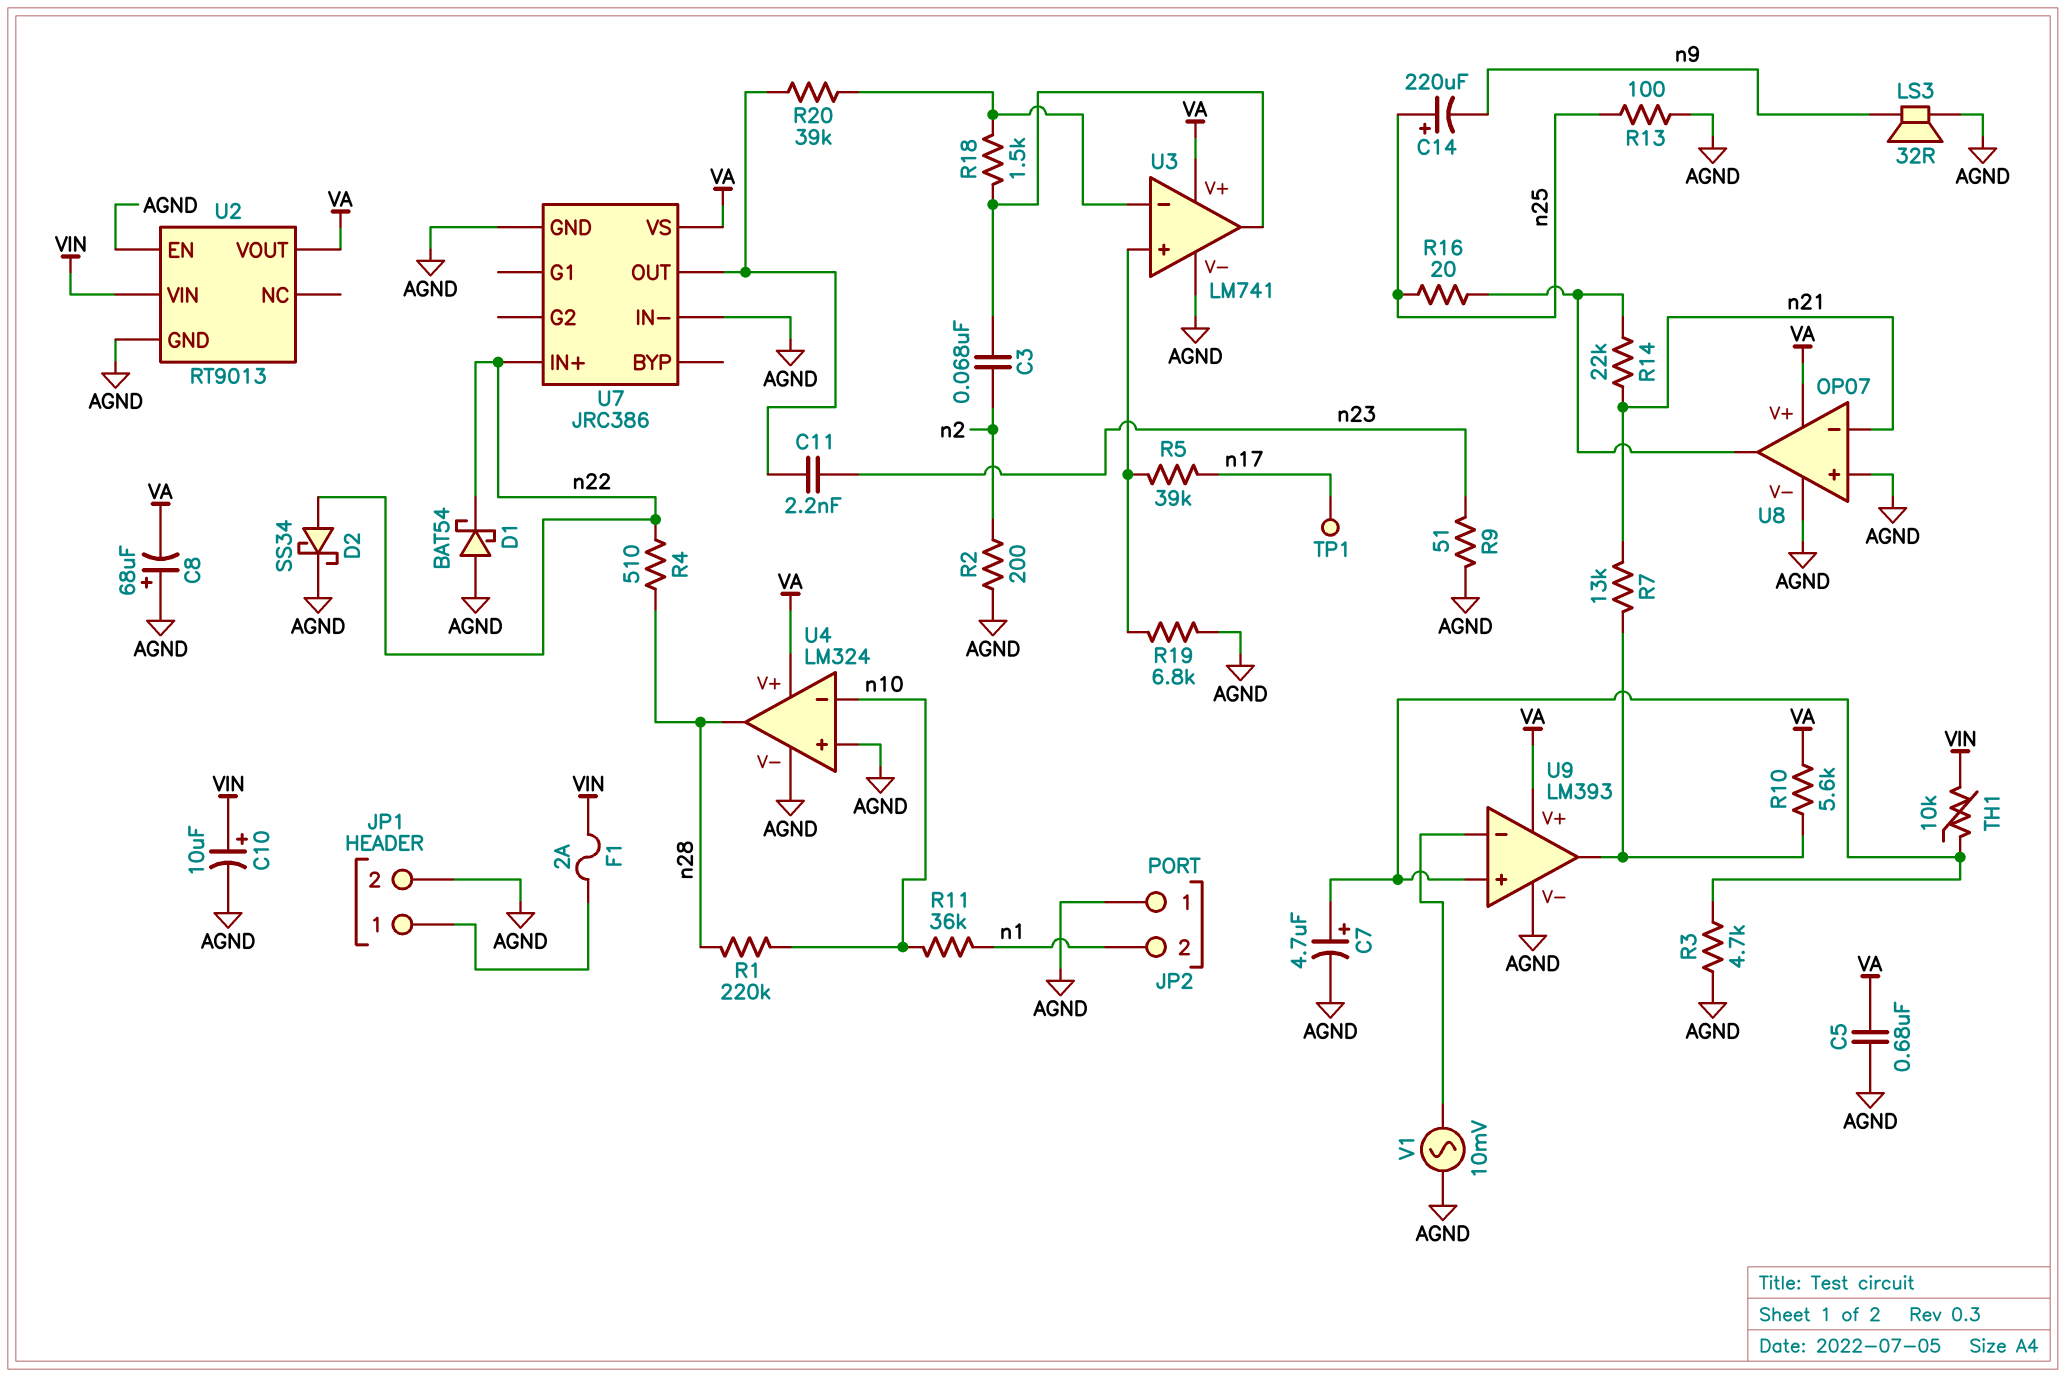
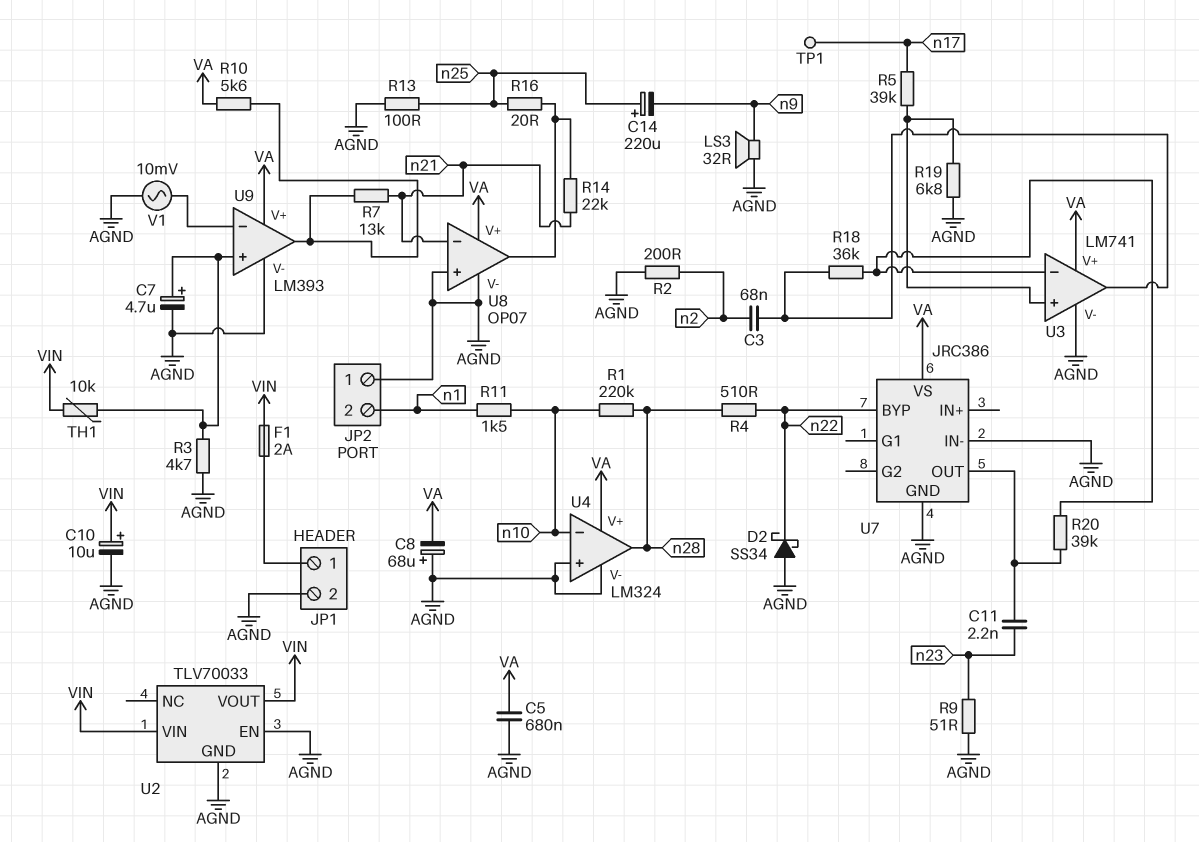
D1: schottky BAT54 (A AGND, K n22) -> none
D2: schottky SS34 (A n22, K AGND) -> schottky SS34 (A AGND, K n22)
R11: 36k (n1, n10) -> 1.5k (n1, n10)
R18: 1.5k (U3/in-, U3/out) -> 36k (U3/in-, U3/out)
U2: RT9013 -> TLV70033
U2 pin VOUT: VA -> VIN
U7 pin BYP: none -> n22
U7 pin IN+: n22 -> none

